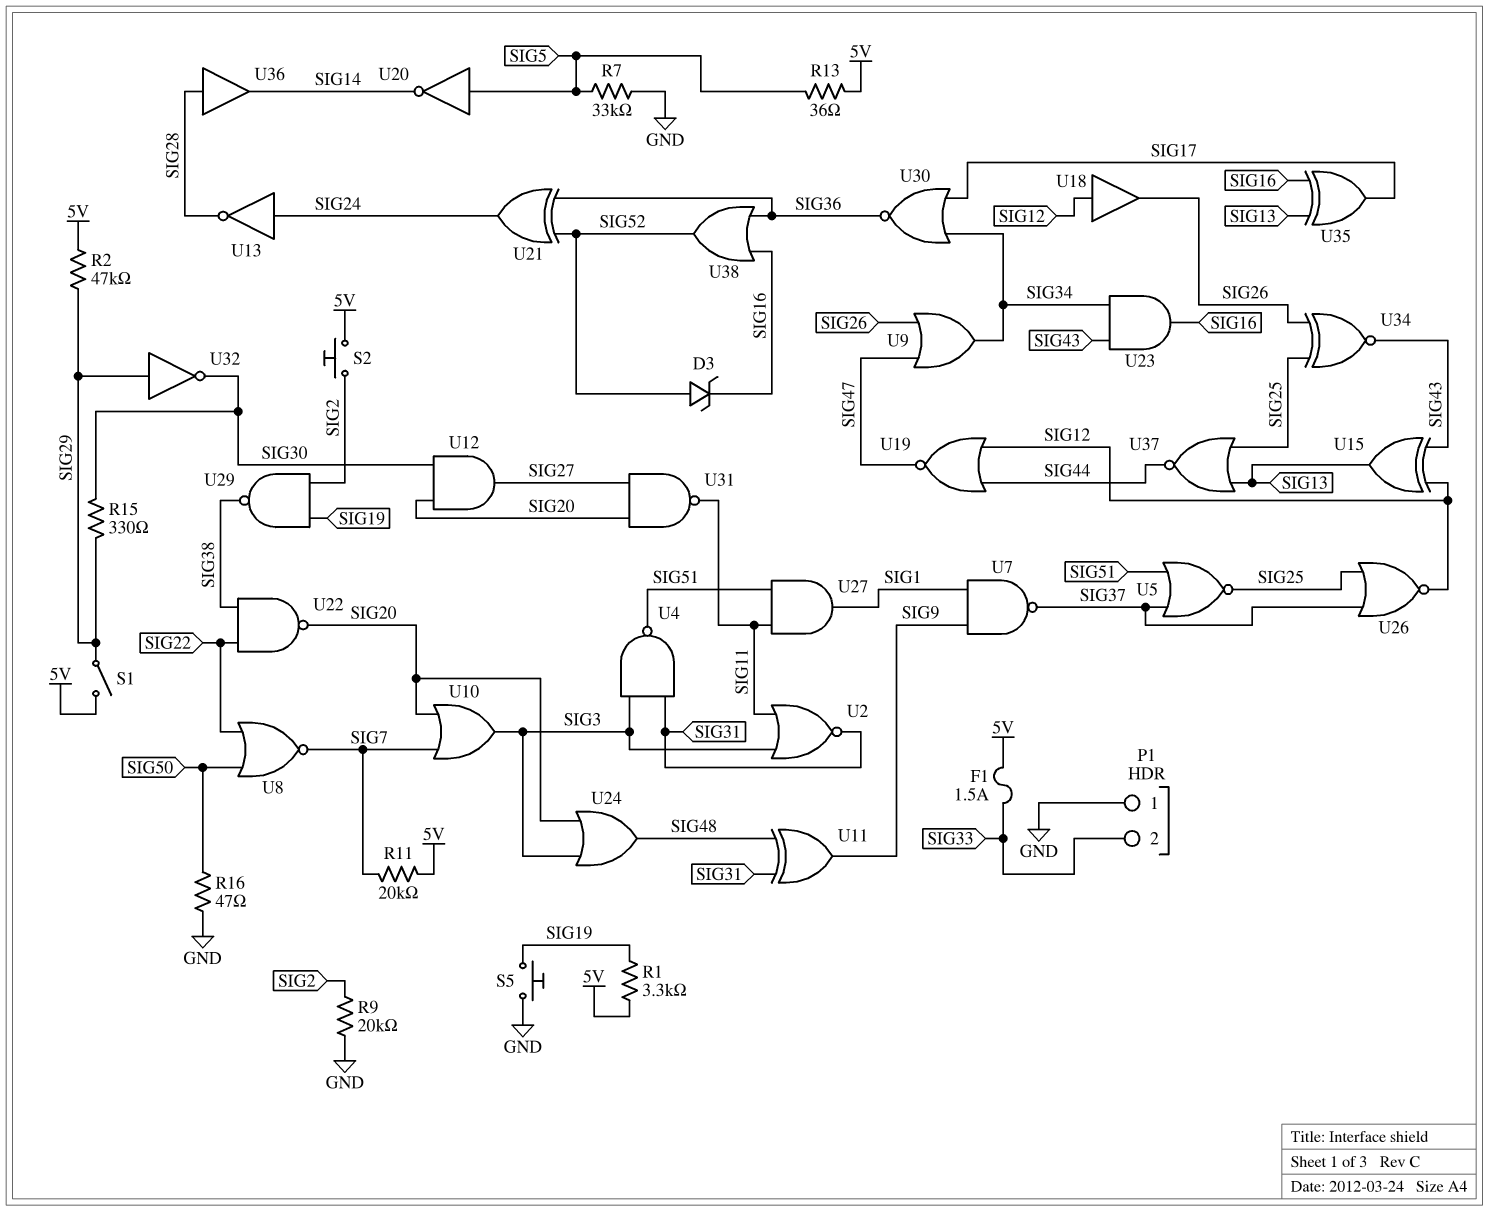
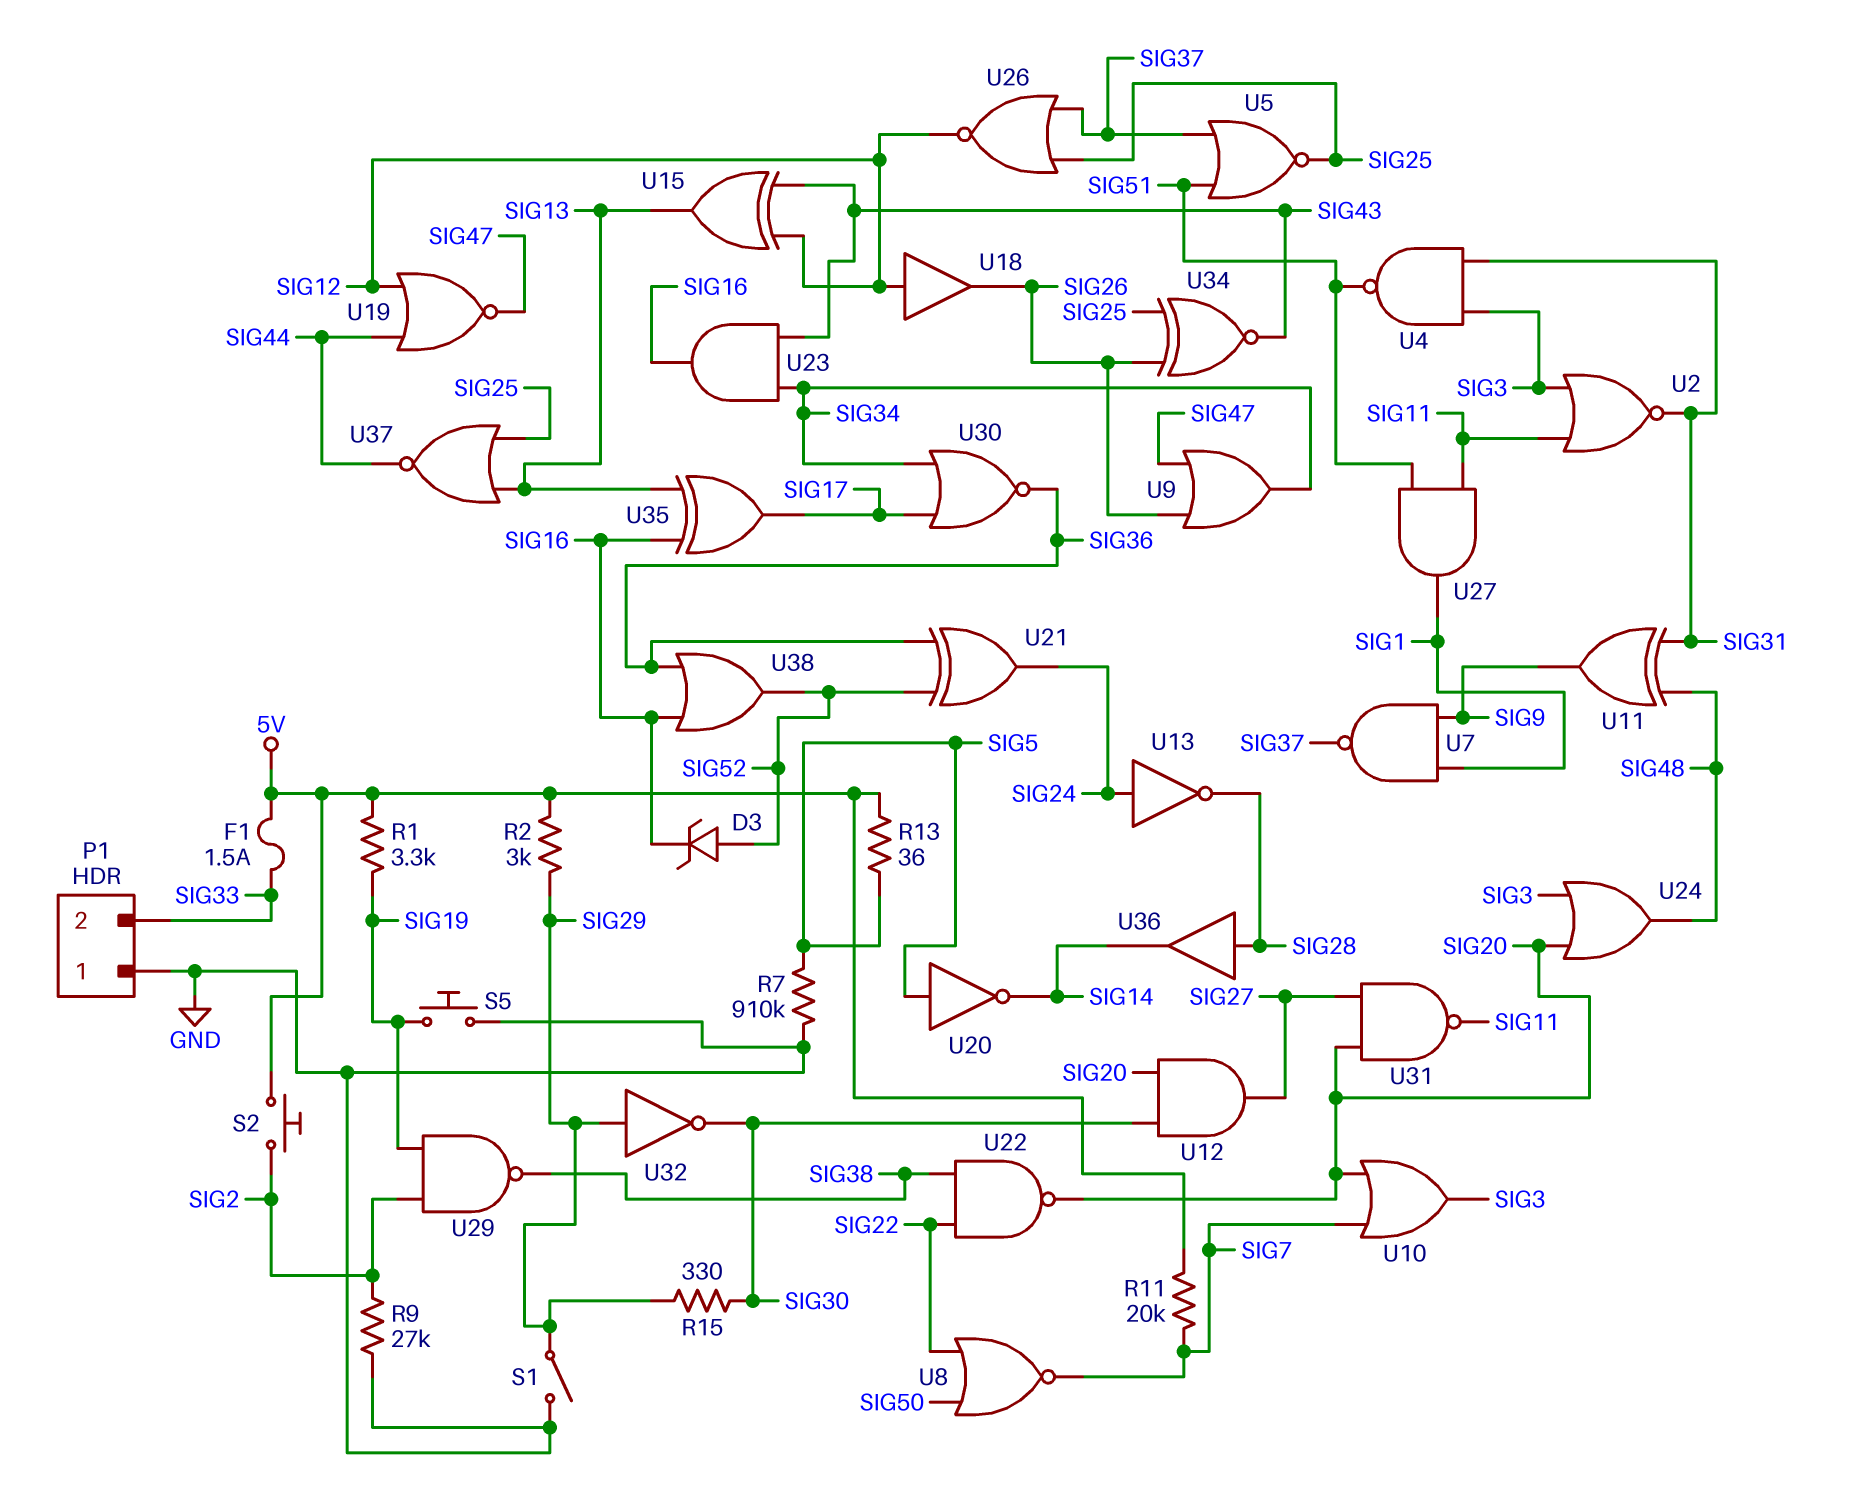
R2: 47k (5V, SIG29) -> 3k (5V, SIG29)
R7: 33k (GND, SIG5) -> 910k (GND, SIG5)
R9: 20k (GND, SIG2) -> 27k (GND, SIG2)
R16: 47 (GND, SIG50) -> none
S1: switch (5V, SIG29) -> switch (GND, SIG29)

